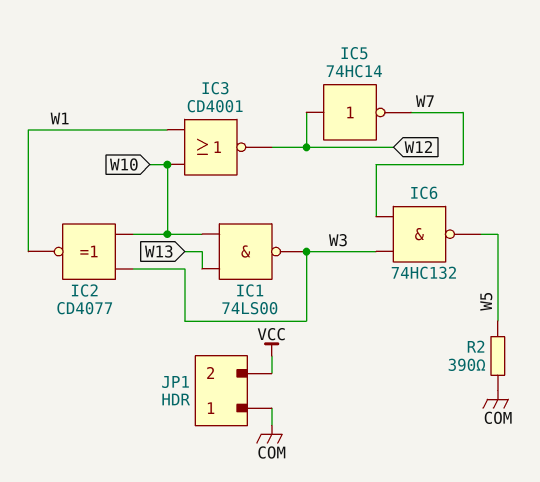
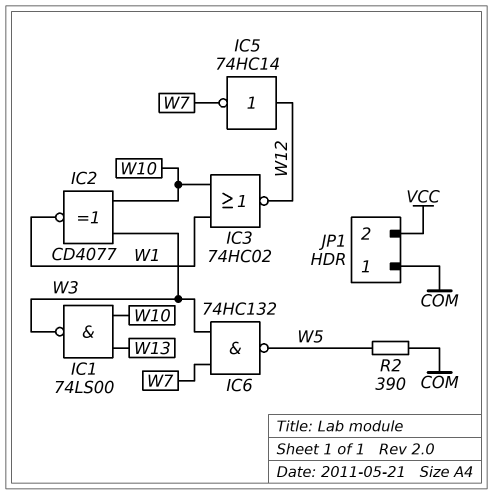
IC3: NOR CD4001 (in W1, in W10, out W12) -> NOR 74HC02 (in W1, in W10, out W12)

